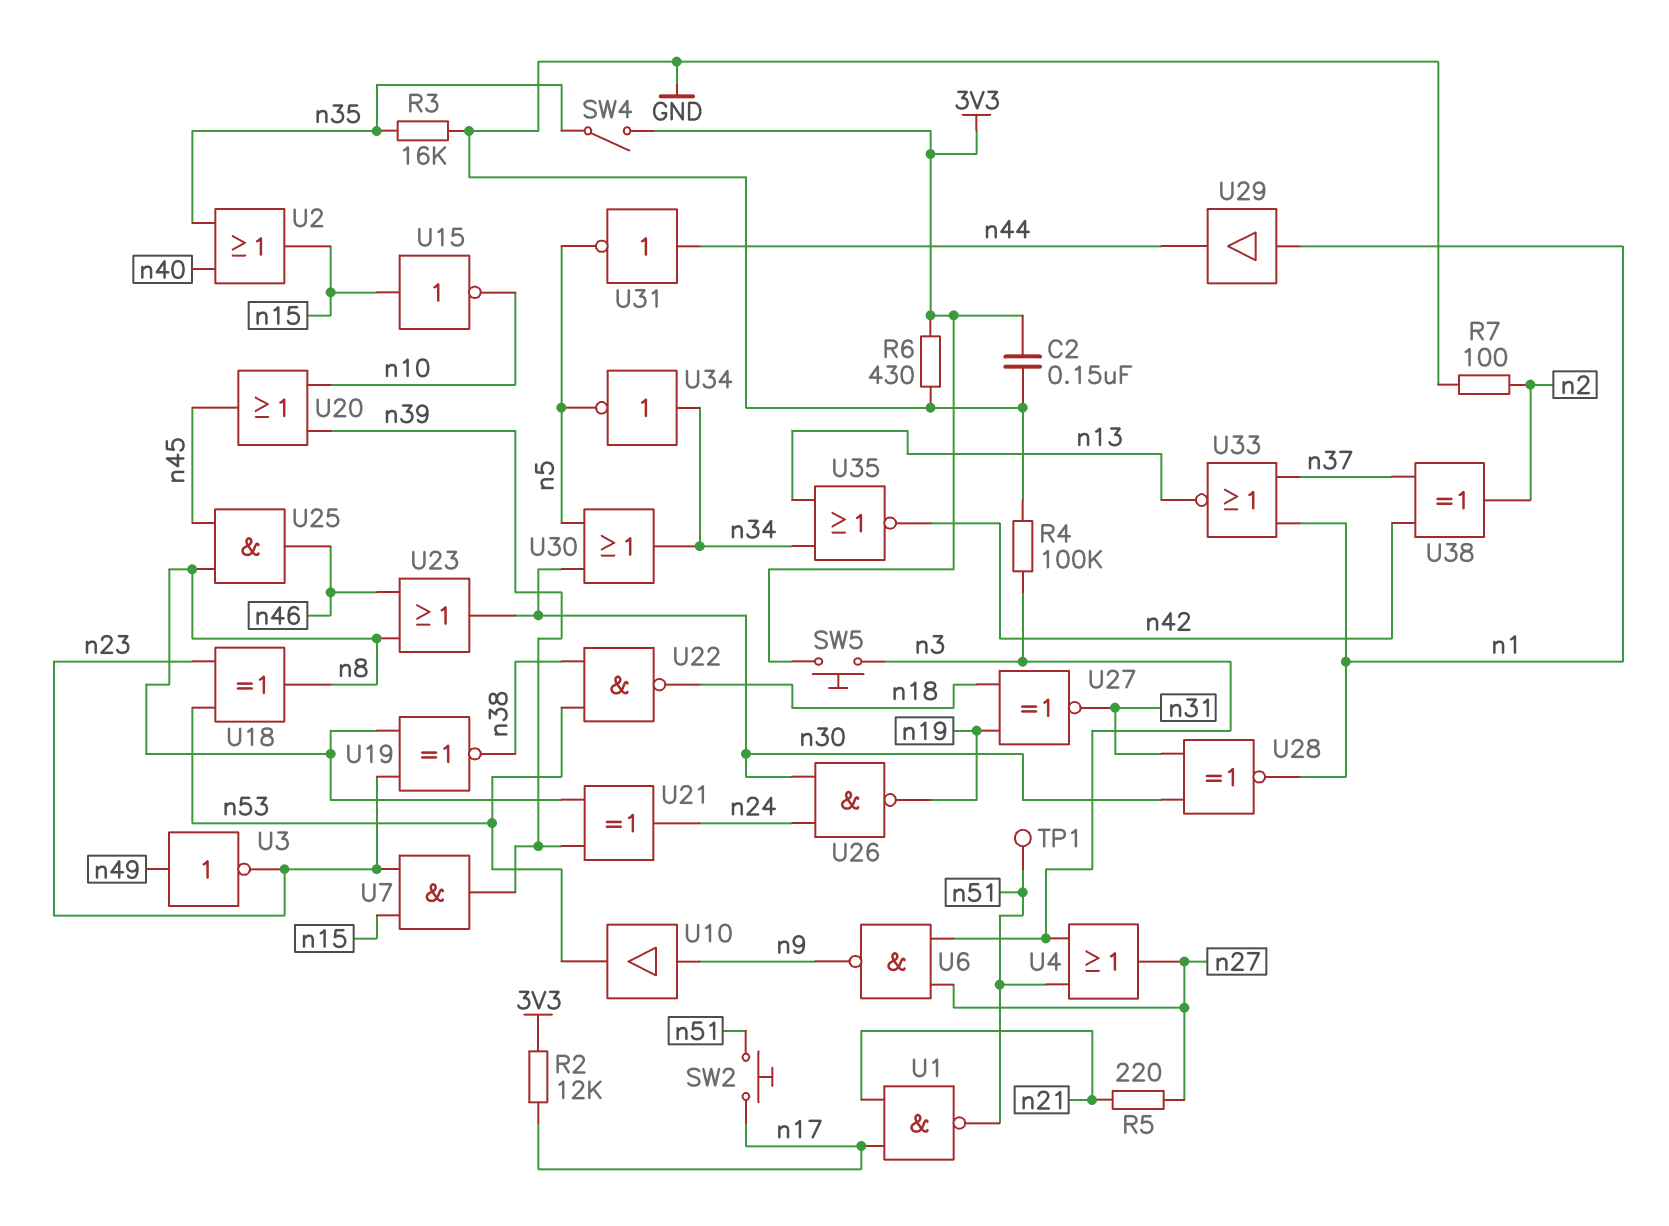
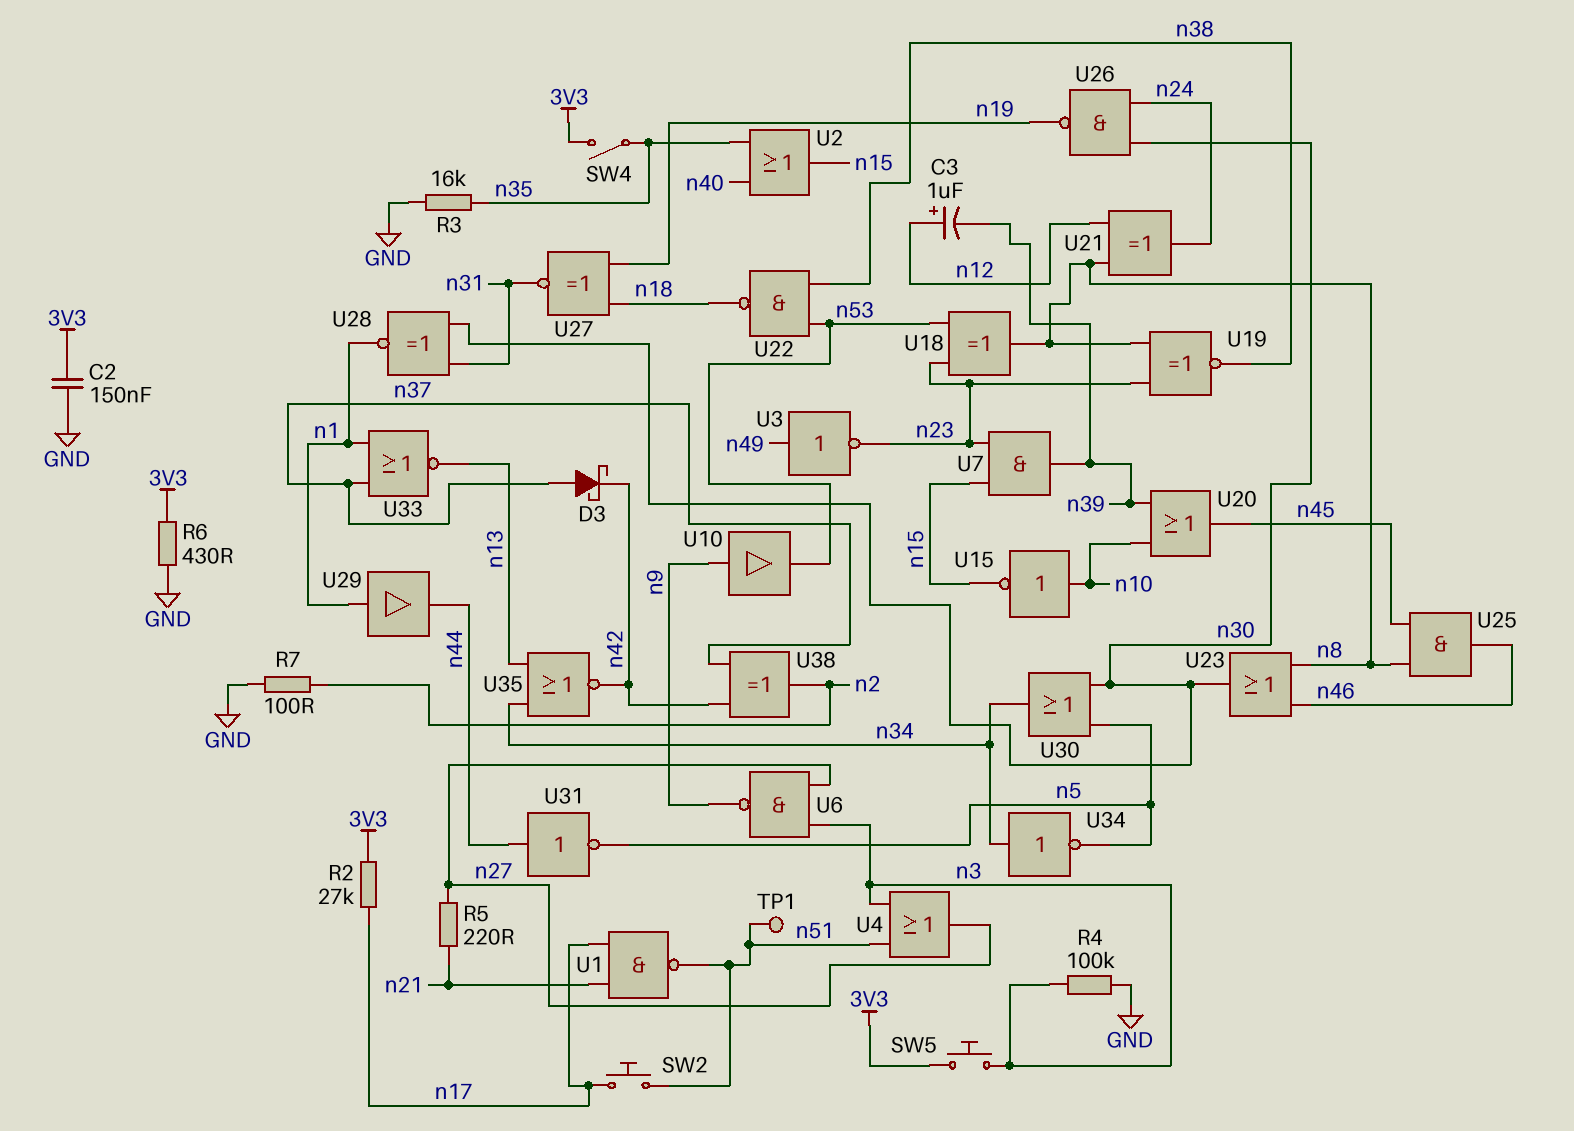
C3: none -> 1uF (plus n12, minus n39)
D3: none -> schottky (A n37, K n42)
R2: 12k (3V3, n17) -> 27k (3V3, n17)
U15: NOT (in n15, out n10) -> NOT (in n10, out n15)
U21: XOR (in n8, in n39, out n24) -> XOR (in n8, in n12, out n24)

